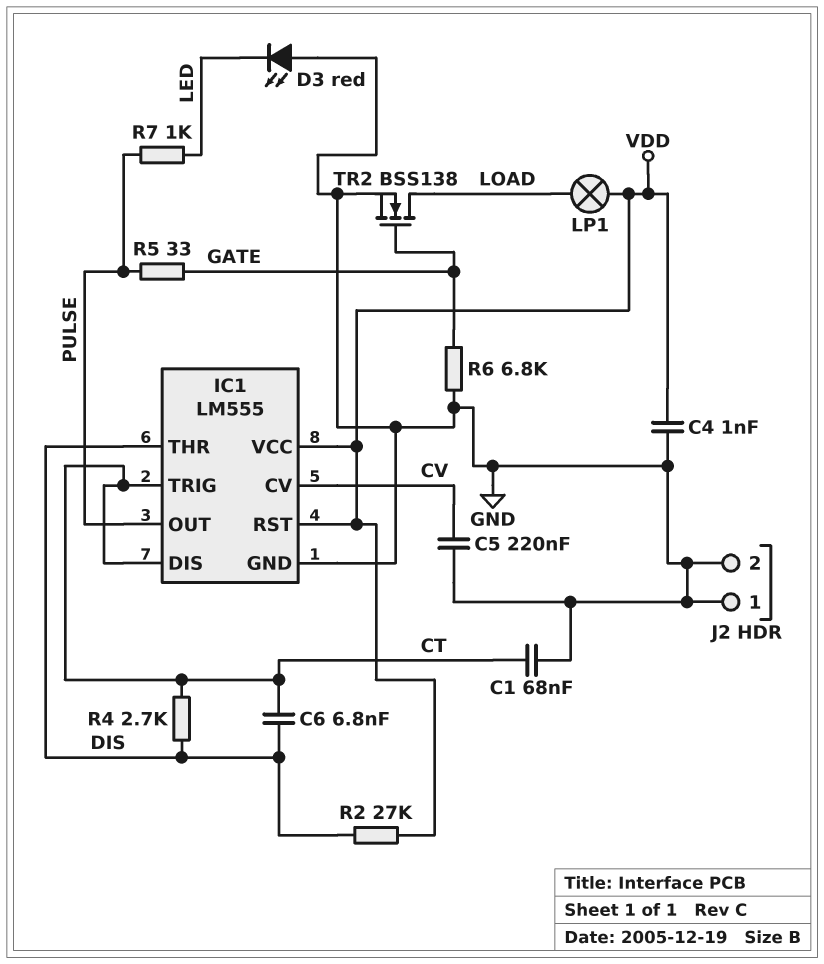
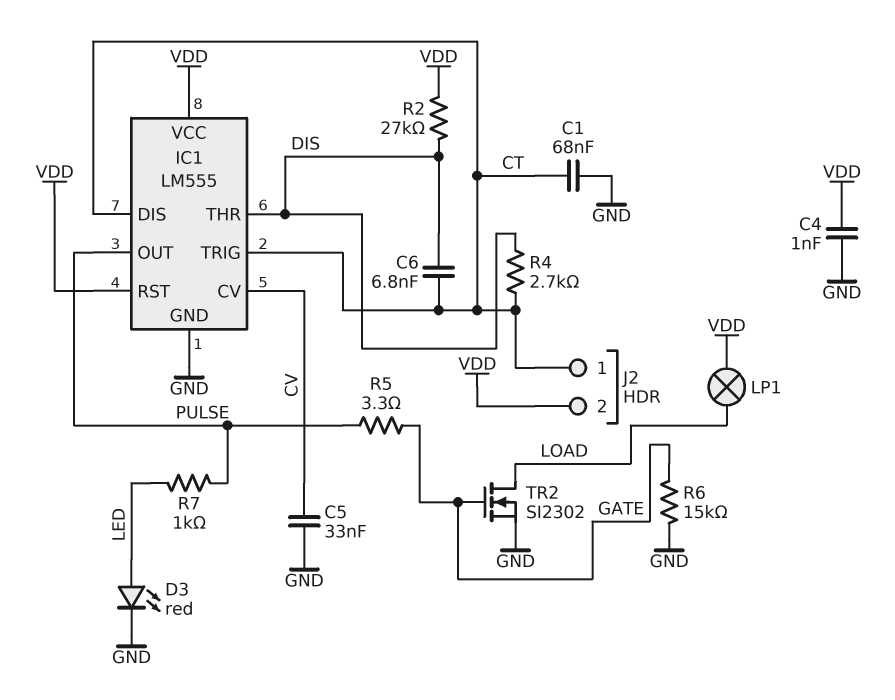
C5: 220nF (CV, GND) -> 33nF (CV, GND)
D3: LED red (A GND, K LED) -> LED red (A LED, K GND)
J2 pin 1: GND -> CT
J2 pin 2: GND -> VDD
R5: 33 (GATE, PULSE) -> 3.3 (GATE, PULSE)
R6: 6.8k (GATE, GND) -> 15k (GATE, GND)
TR2: NMOS BSS138 (G GATE, D LOAD, S GND) -> NMOS SI2302 (G GATE, D LOAD, S GND)

